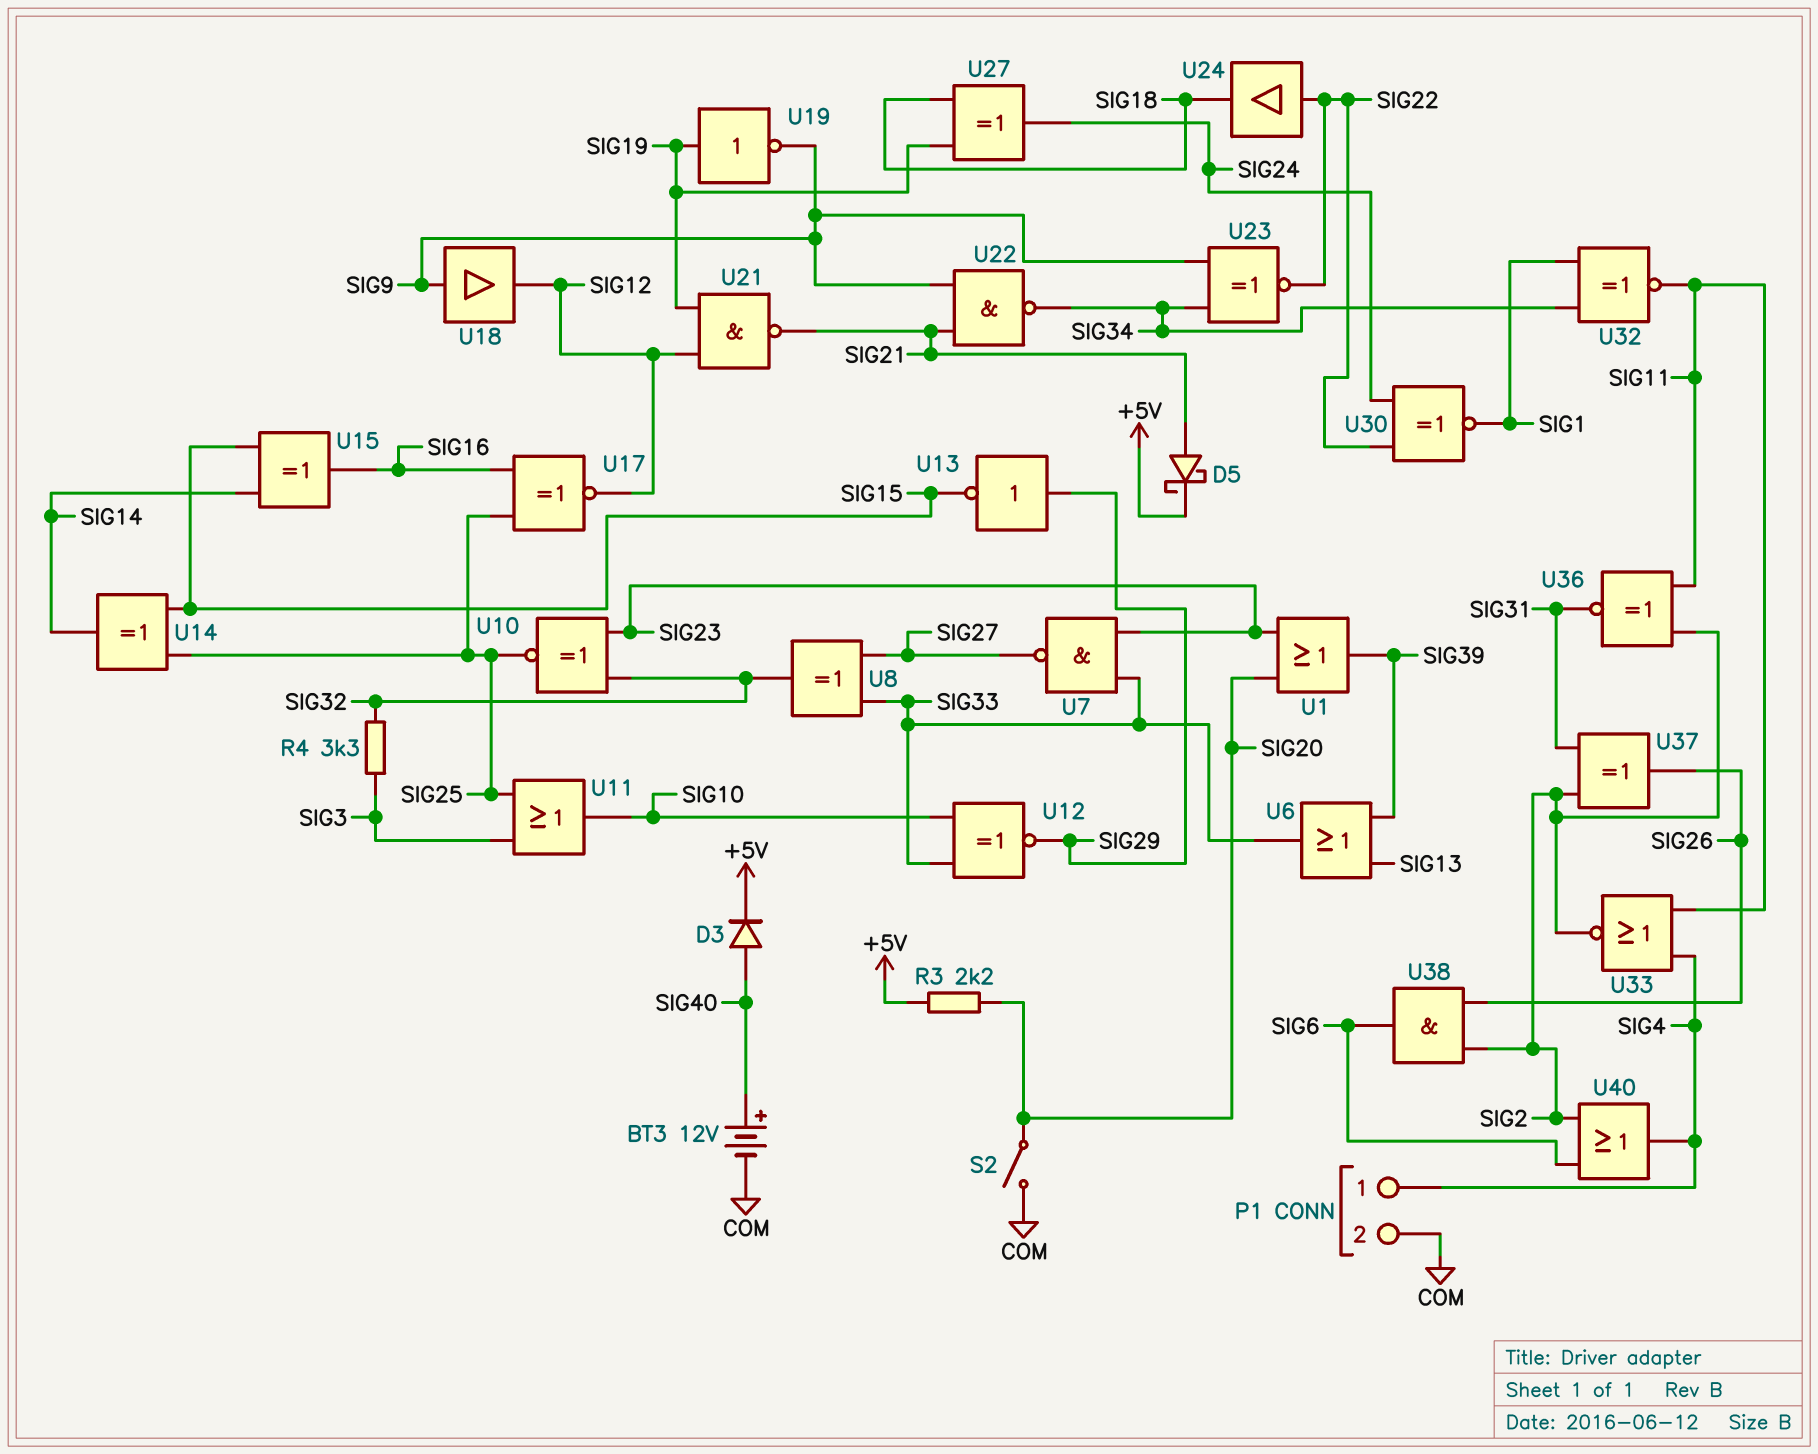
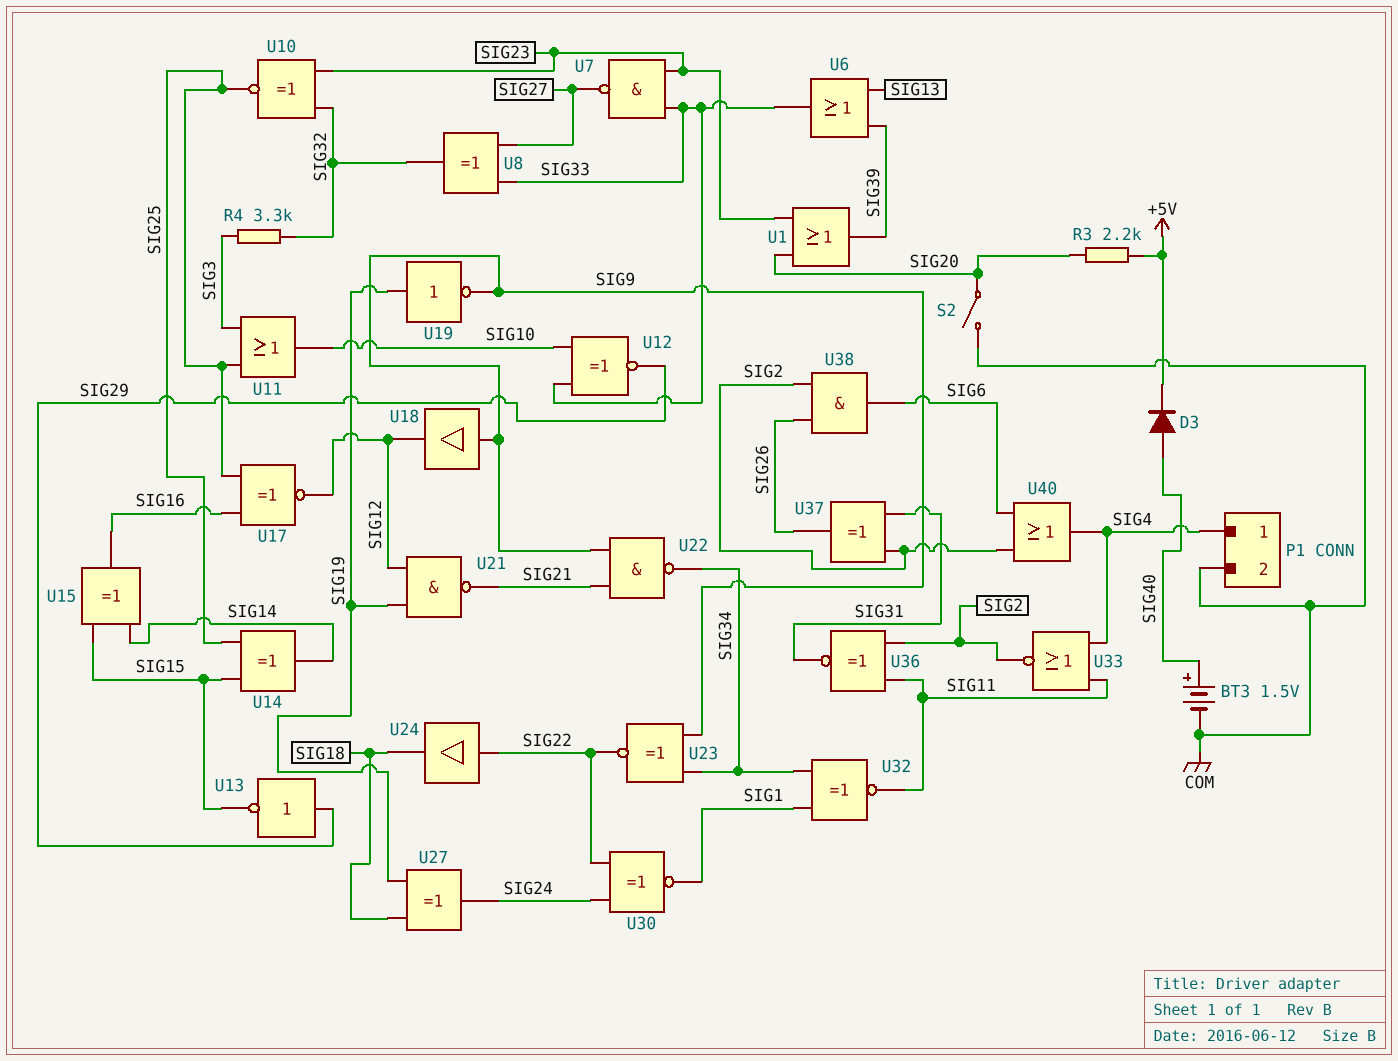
BT3: 12V (plus SIG40, minus COM) -> 1.5V (plus SIG40, minus COM)
D5: schottky (A SIG21, K +5V) -> none

